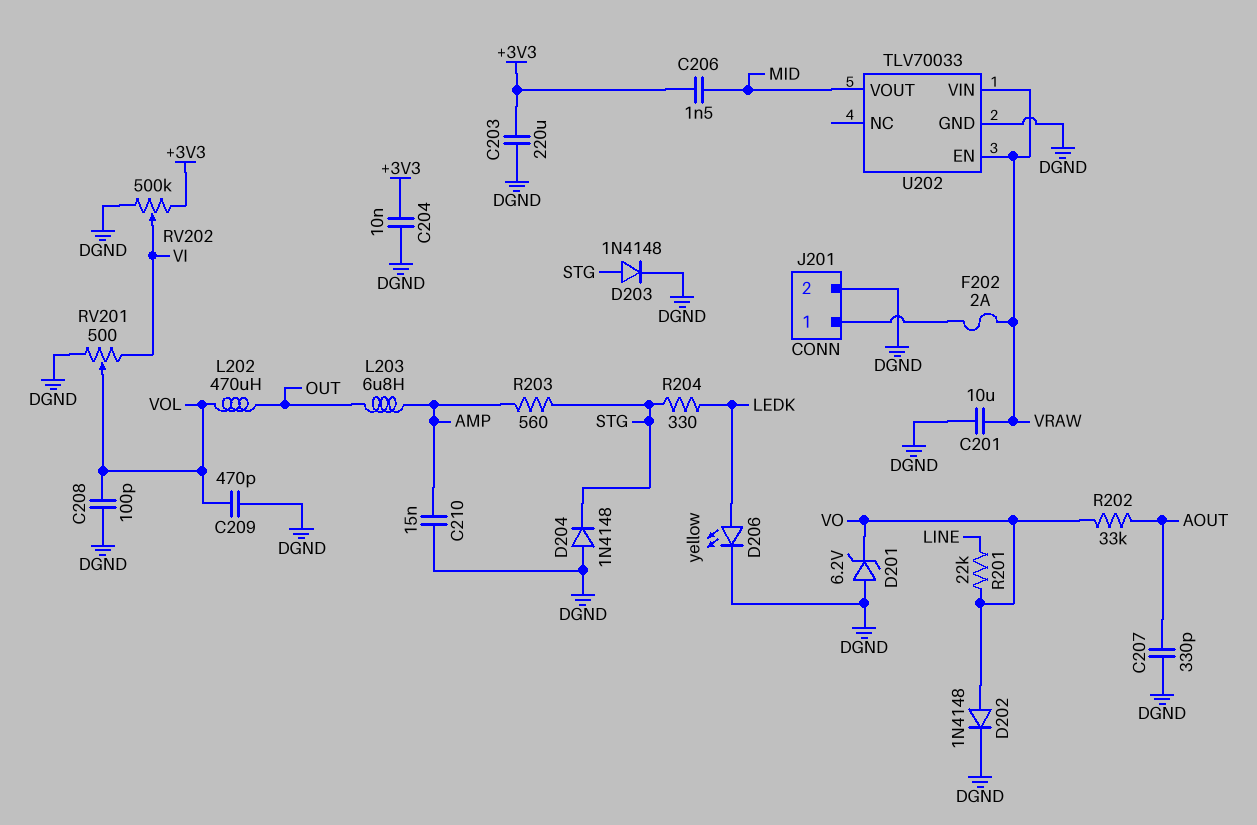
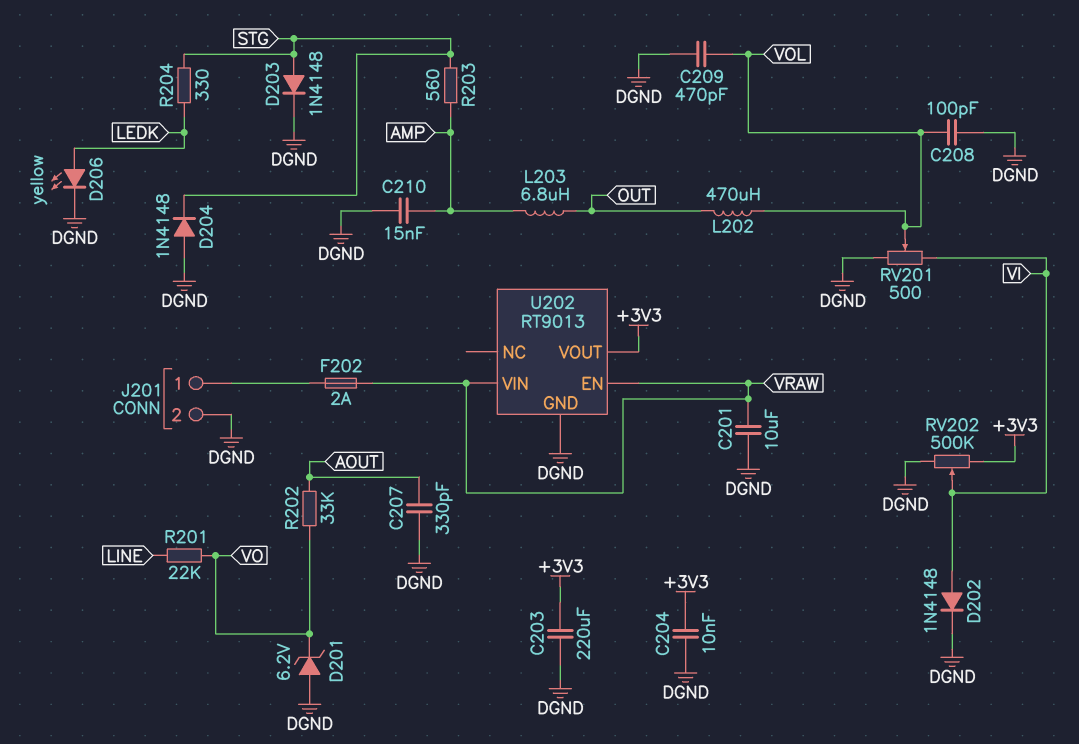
C206: 1.5nF (+3V3, MID) -> none
D202: diode 1N4148 (A VO, K DGND) -> diode 1N4148 (A VI, K DGND)
U202: TLV70033 -> RT9013
U202 pin VOUT: MID -> +3V3

